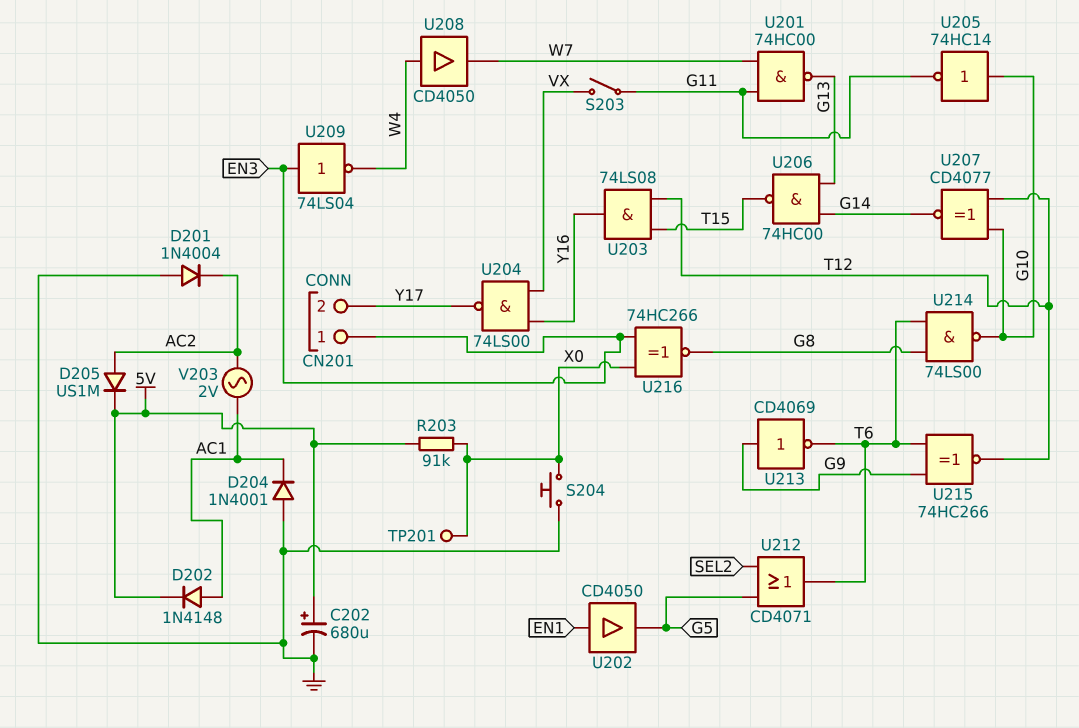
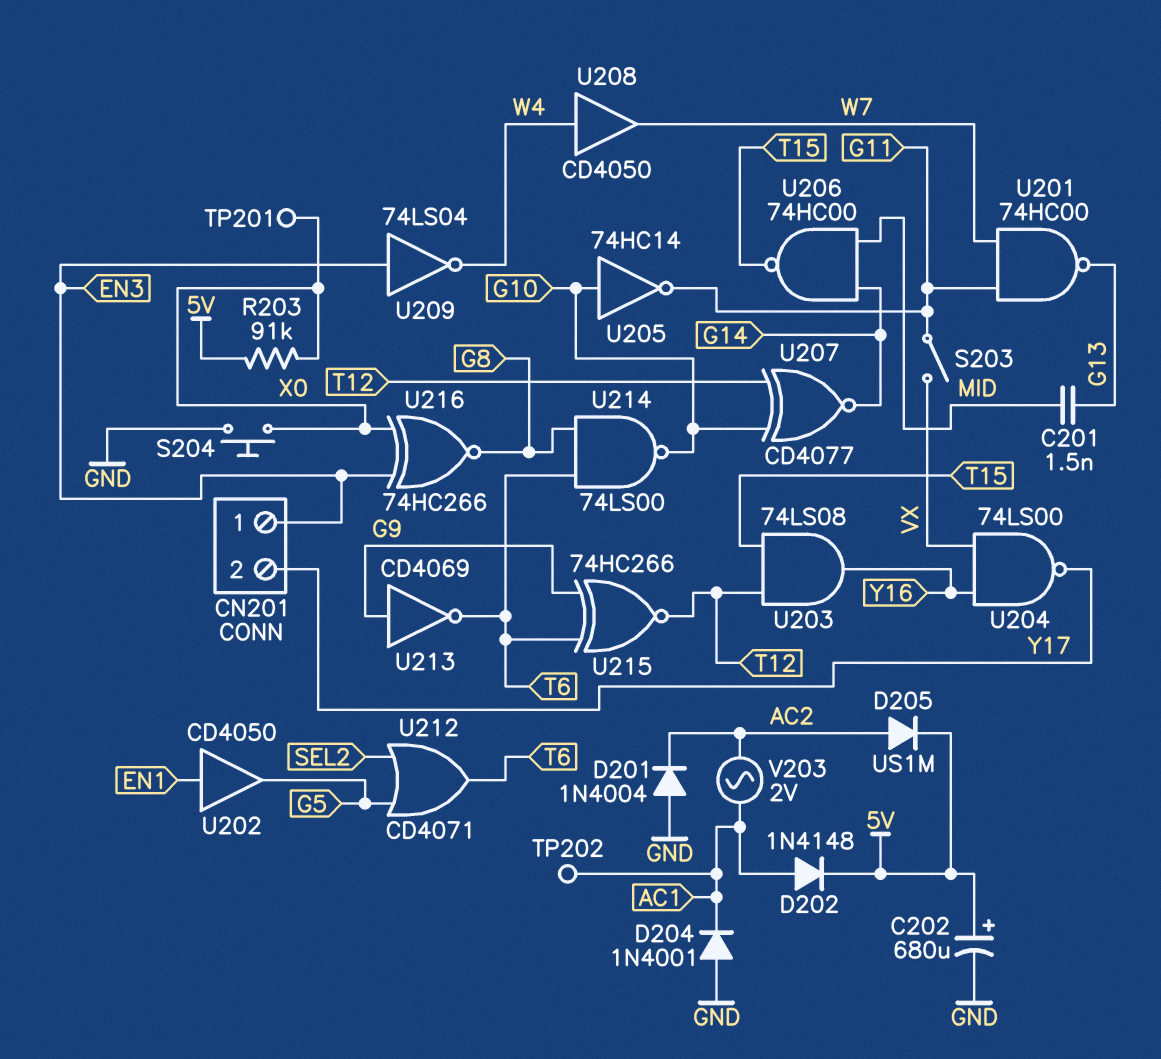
C201: none -> 1.5nF (G13, MID)
TP202: none -> test point (AC1)
U206: NAND 74HC00 (in G13, in G14, out T15) -> NAND 74HC00 (in G14, in MID, out T15)

